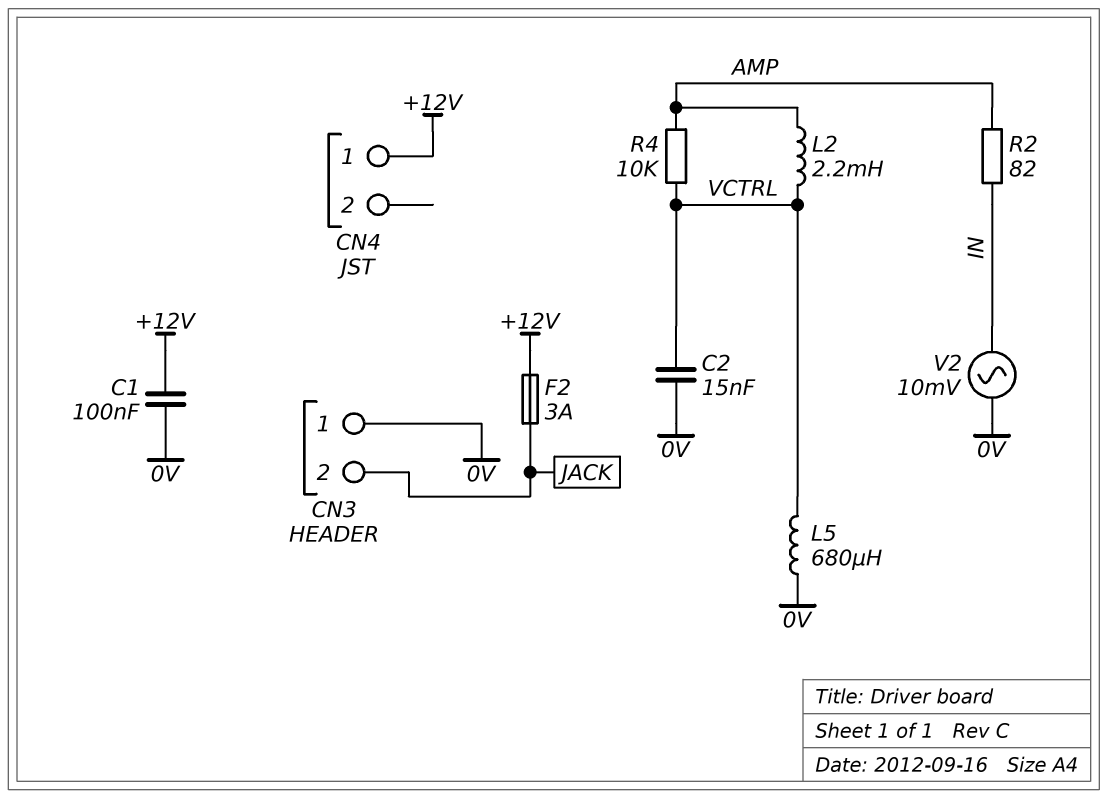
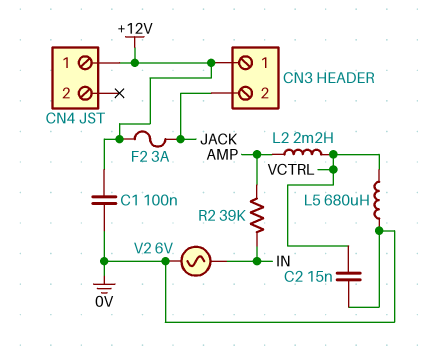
CN3 pin 1: 0V -> +12V
R2: 82 (AMP, IN) -> 39k (AMP, IN)
R4: 10k (AMP, VCTRL) -> none
V2: AC 10mV (0V, IN) -> AC 6V (0V, IN)

